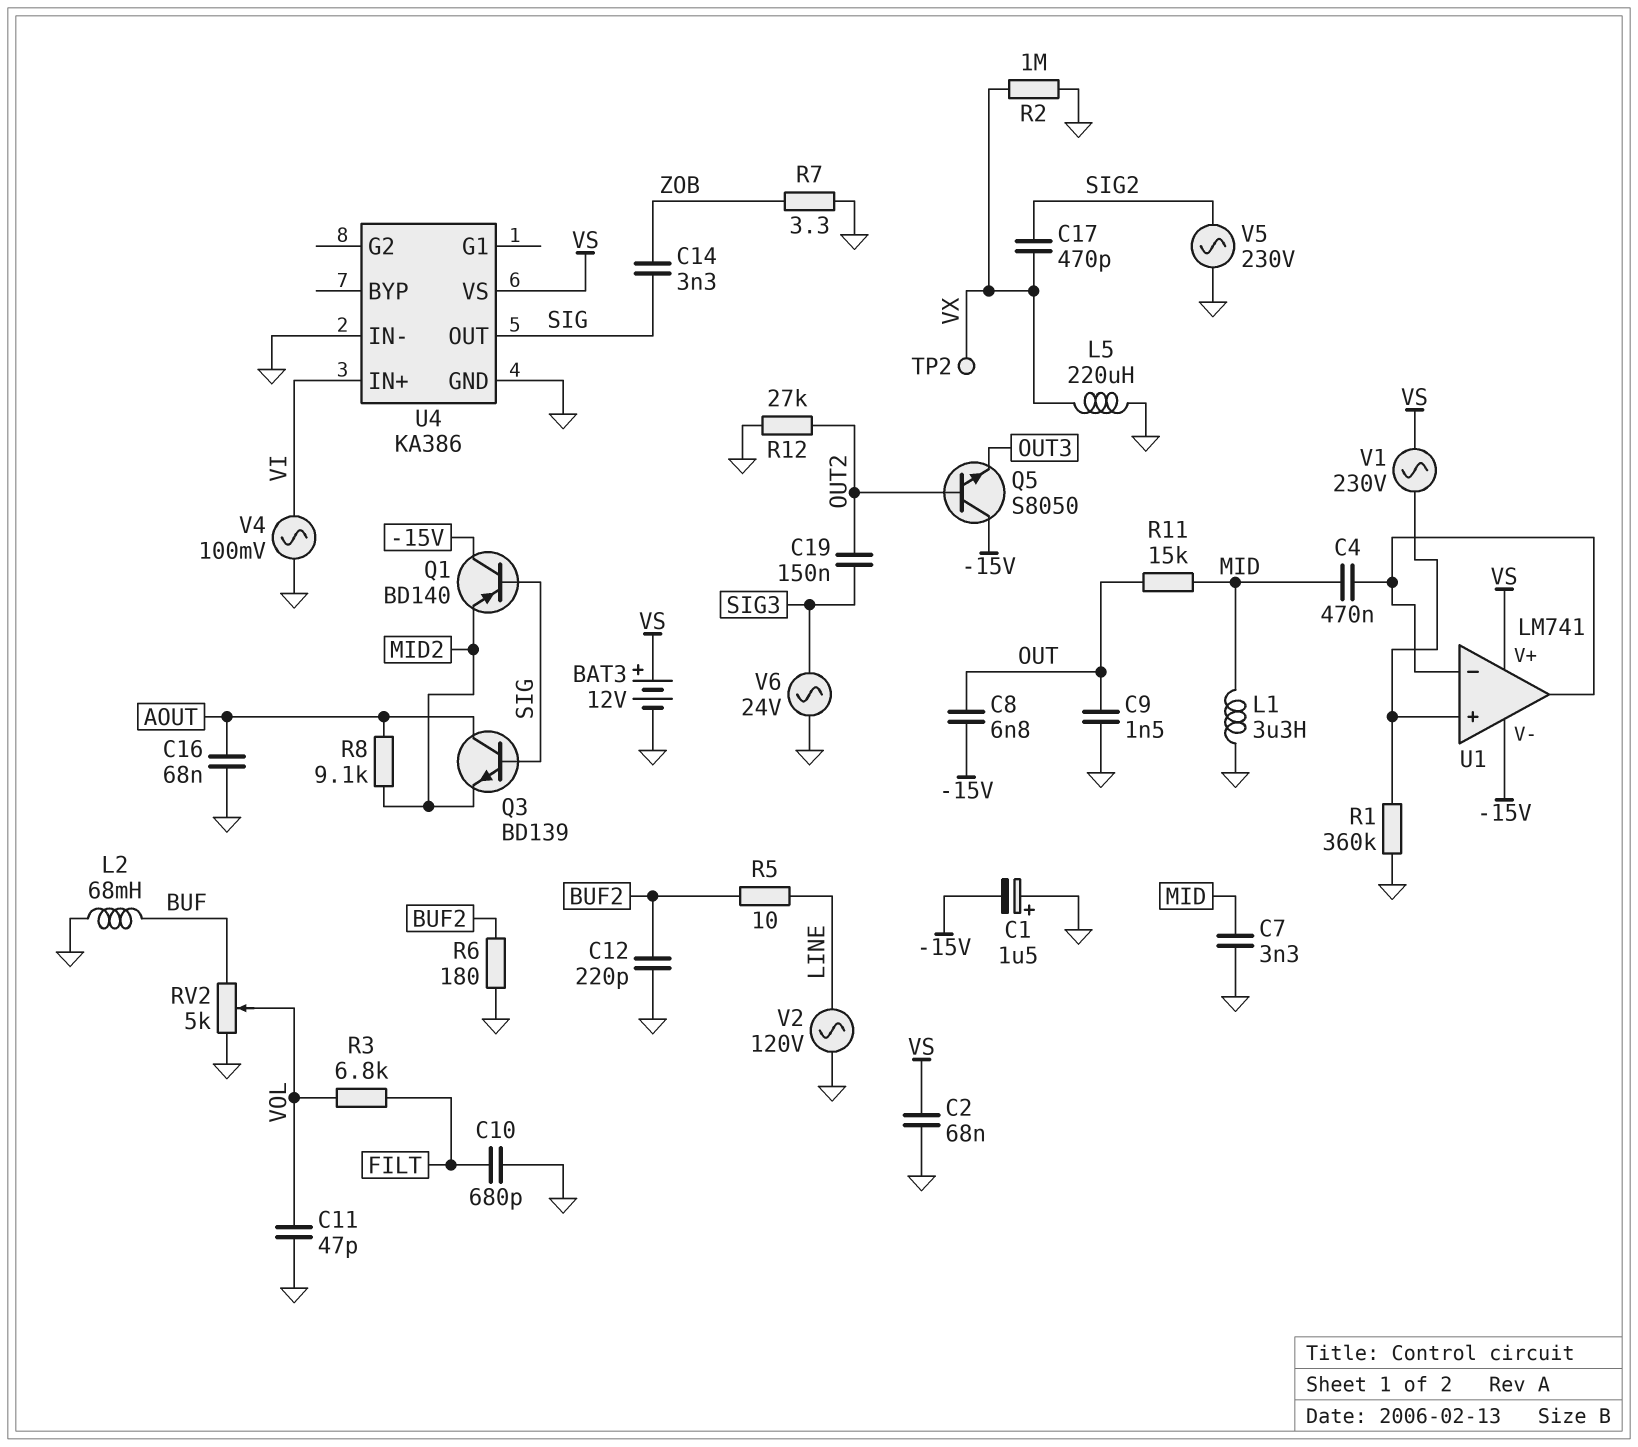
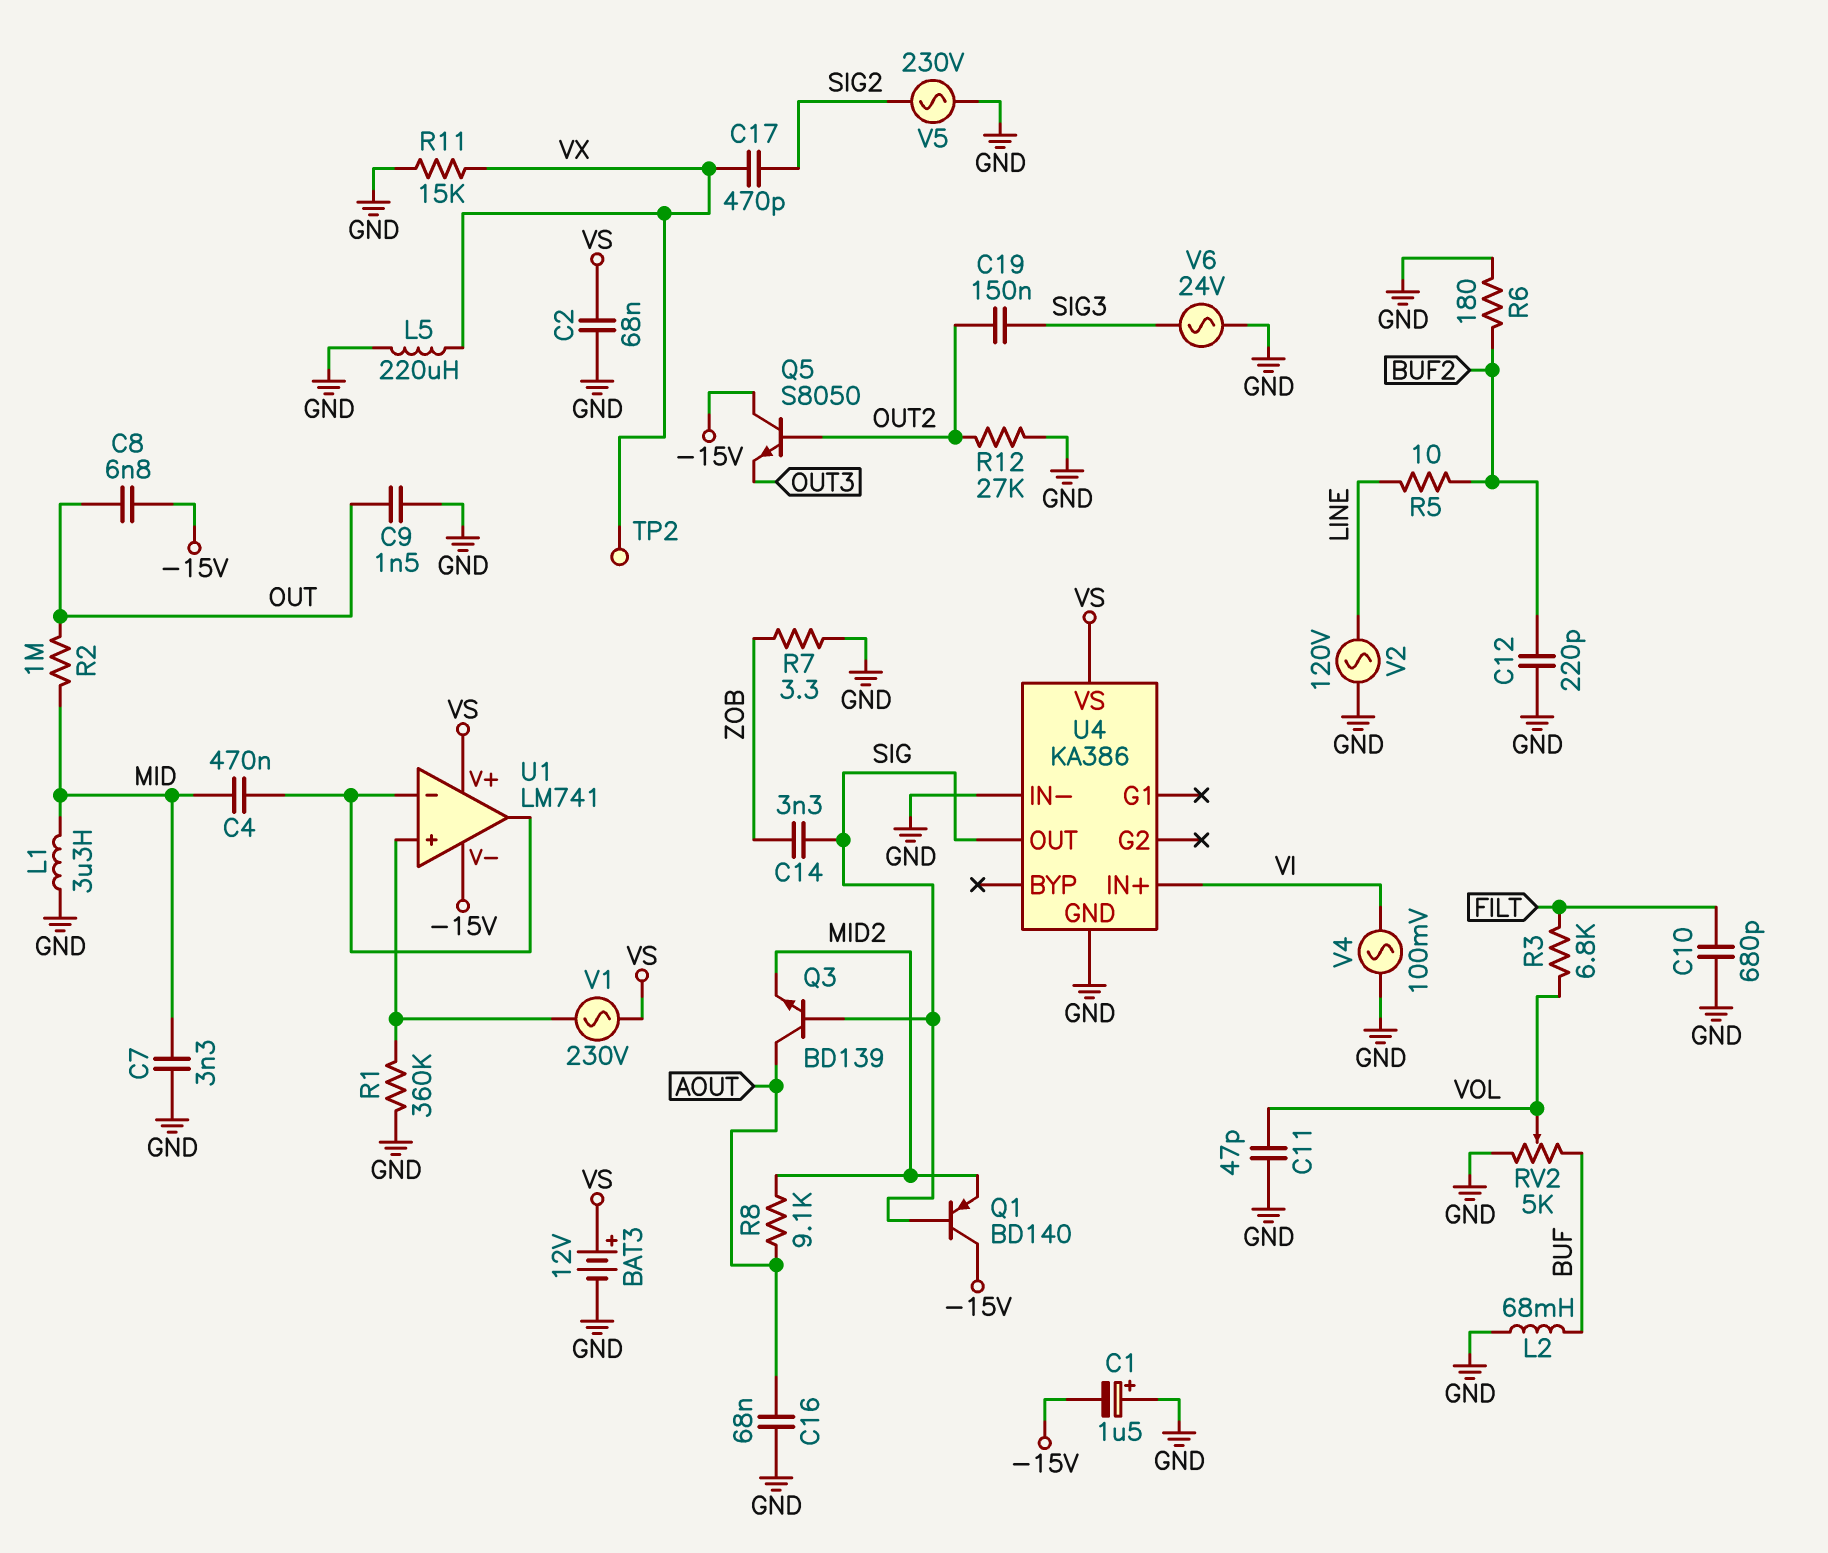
R2: 1M (GND, VX) -> 1M (MID, OUT)
R11: 15k (MID, OUT) -> 15k (GND, VX)

